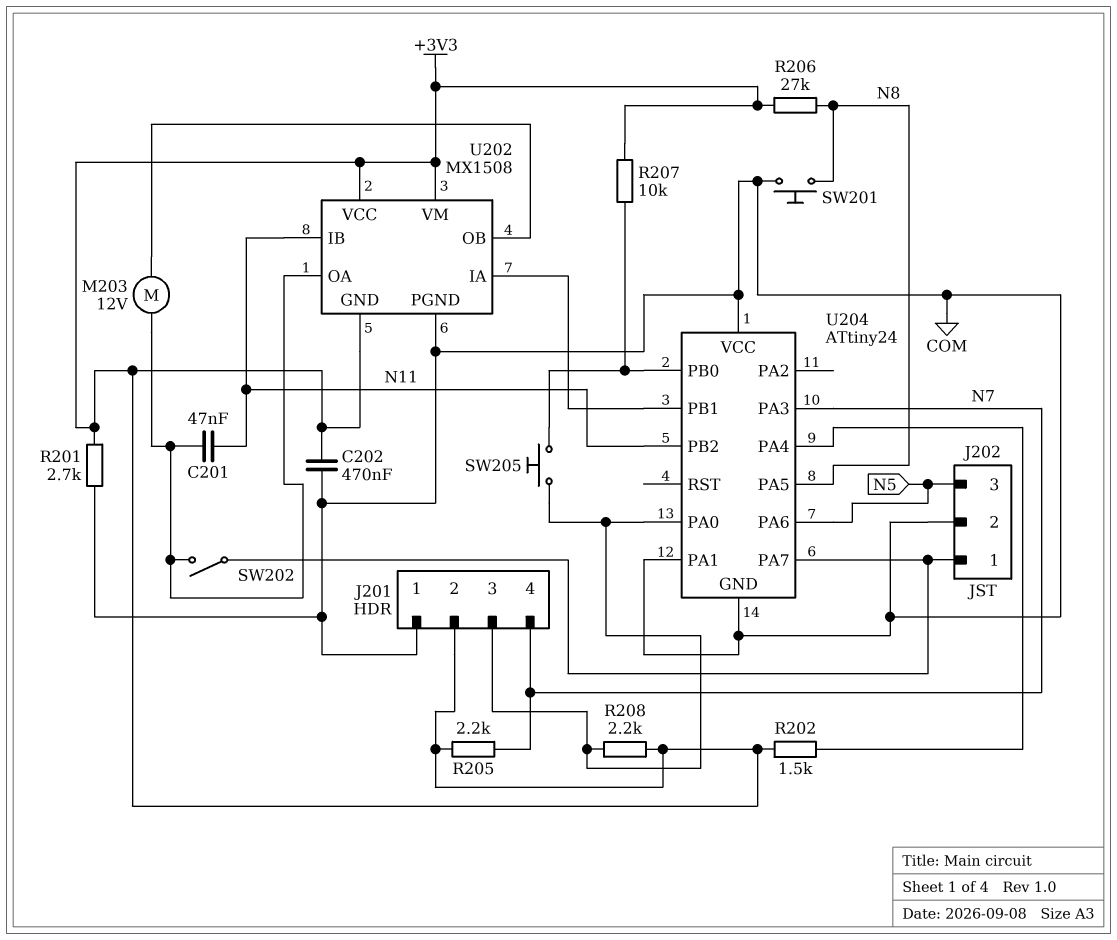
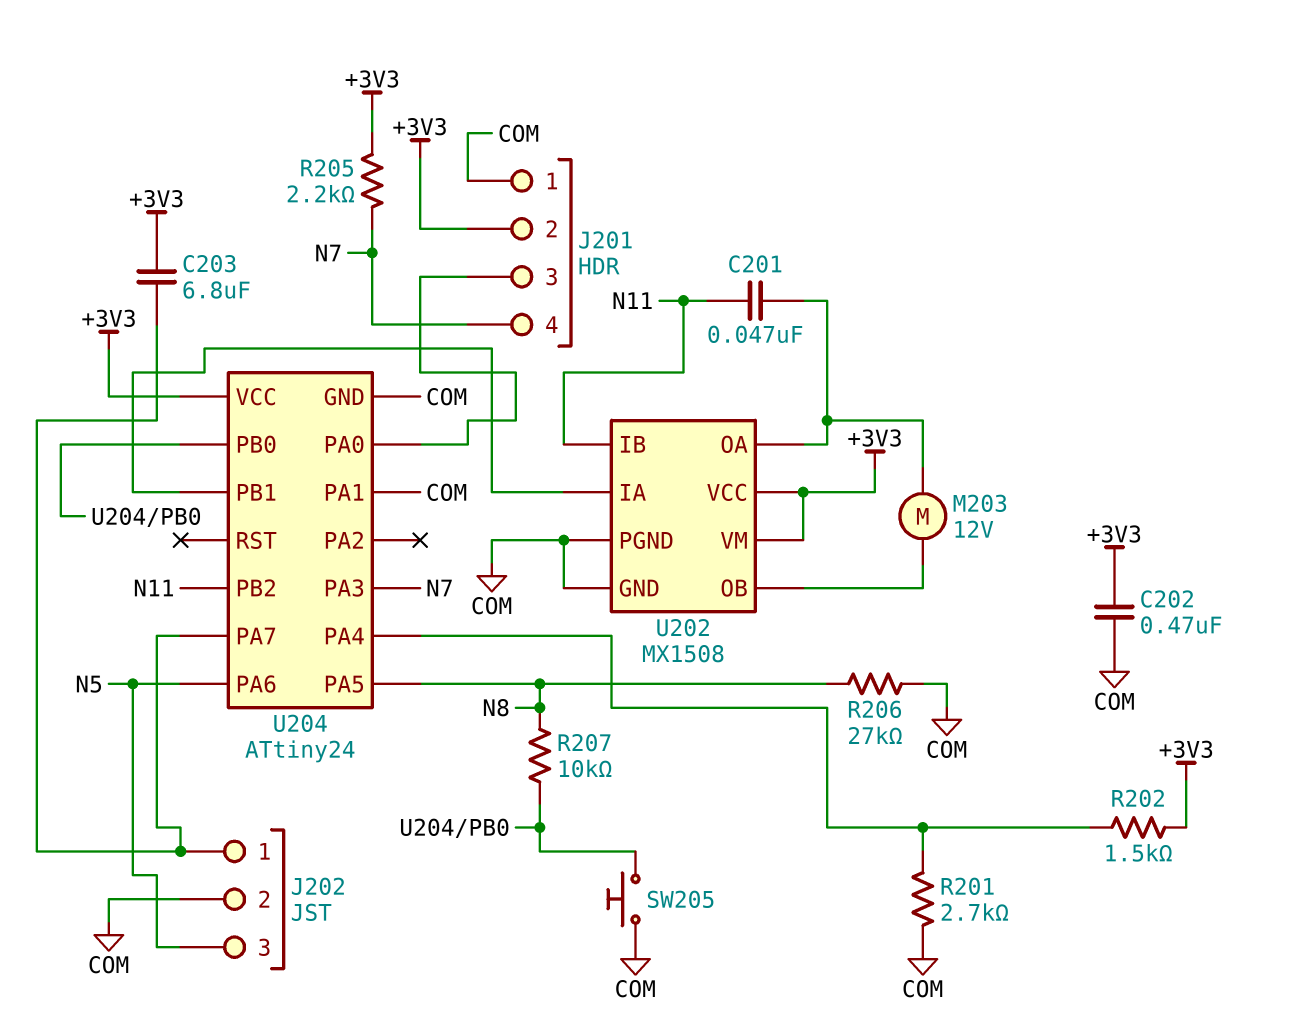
C203: none -> 6.8uF (+3V3, J202/1)
R201: 2.7k (+3V3, COM) -> 2.7k (COM, U204/PA4)
R206: 27k (+3V3, N8) -> 27k (COM, N8)
R207: 10k (+3V3, U204/PB0) -> 10k (N8, U204/PB0)
R208: 2.2k (+3V3, J201/3) -> none
SW201: button (COM, N8) -> none
SW202: switch (J202/1, U202/OA) -> none
SW205: button (J201/3, U204/PB0) -> button (COM, U204/PB0)
U202 pin GND: +3V3 -> COM
U204 pin VCC: COM -> +3V3

